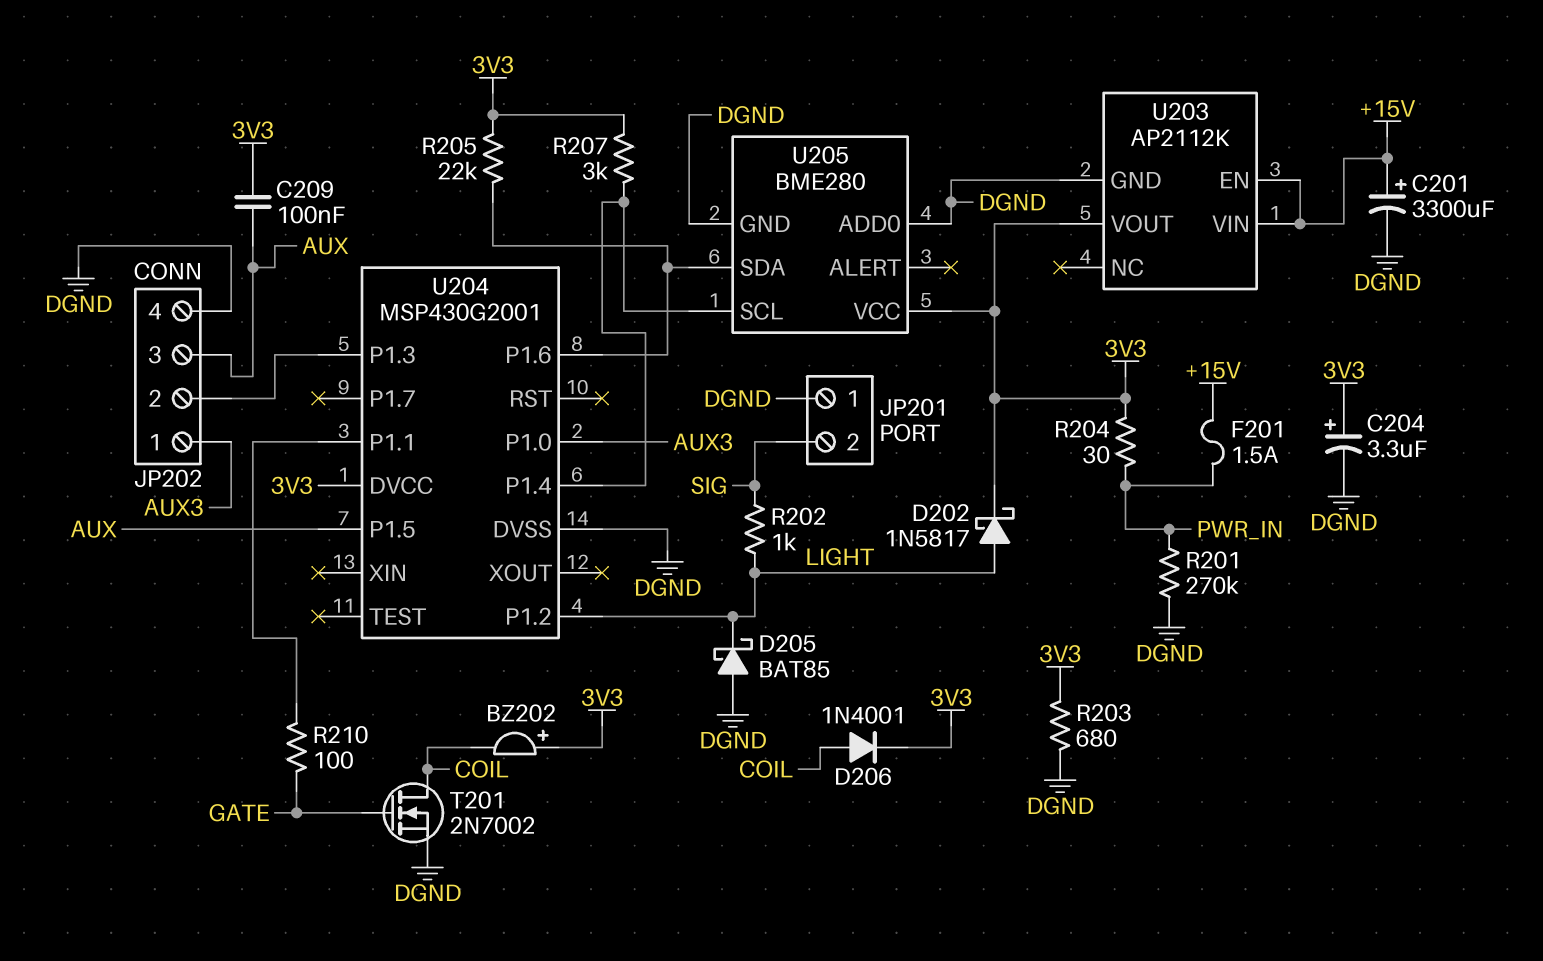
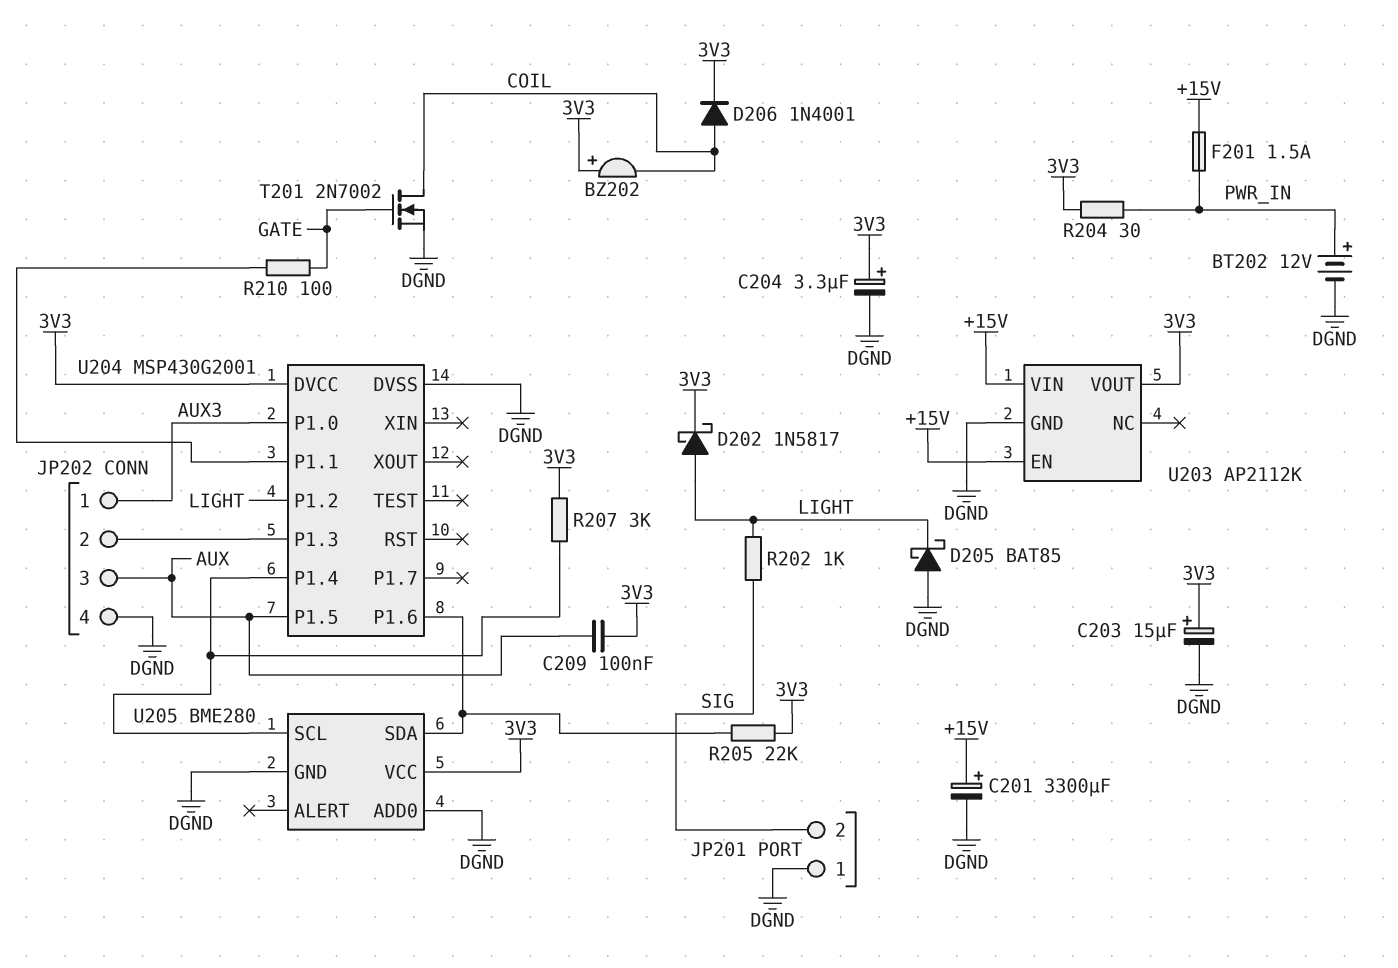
BT202: none -> 12V (plus PWR_IN, minus DGND)
C203: none -> 15uF (plus 3V3, minus DGND)
R201: 270k (DGND, PWR_IN) -> none
R203: 680 (3V3, DGND) -> none

